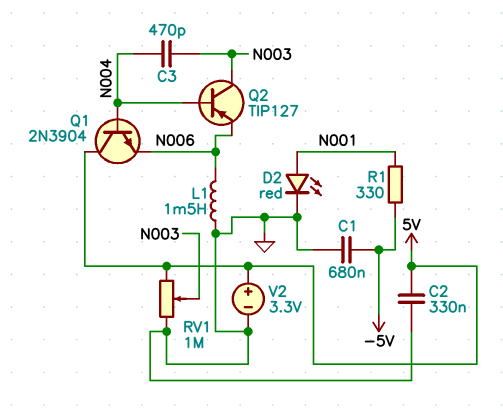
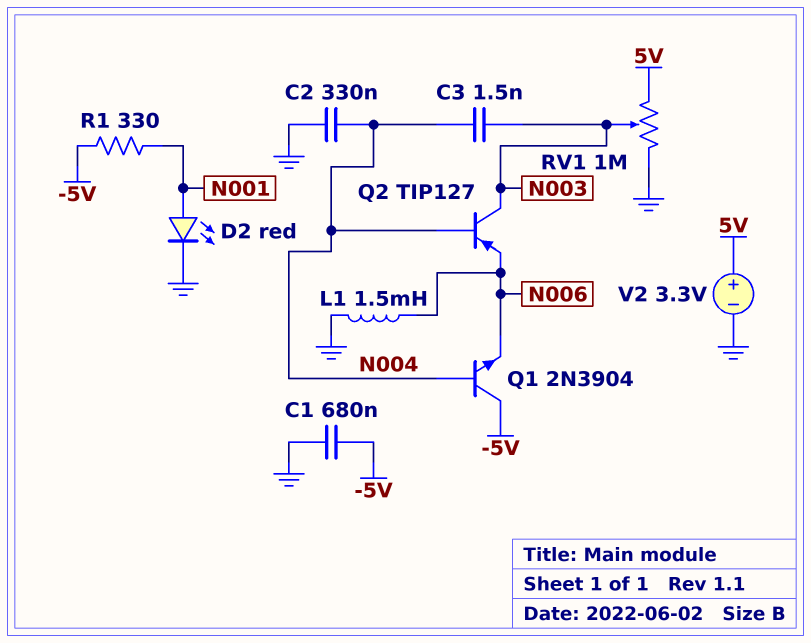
C2: 330nF (5V, GND) -> 330nF (GND, N004)
C3: 470pF (N003, N004) -> 1.5nF (N003, N004)
Q1: NPN 2N3904 (B N004, C 5V, E N006) -> NPN 2N3904 (B N004, C -5V, E N006)

